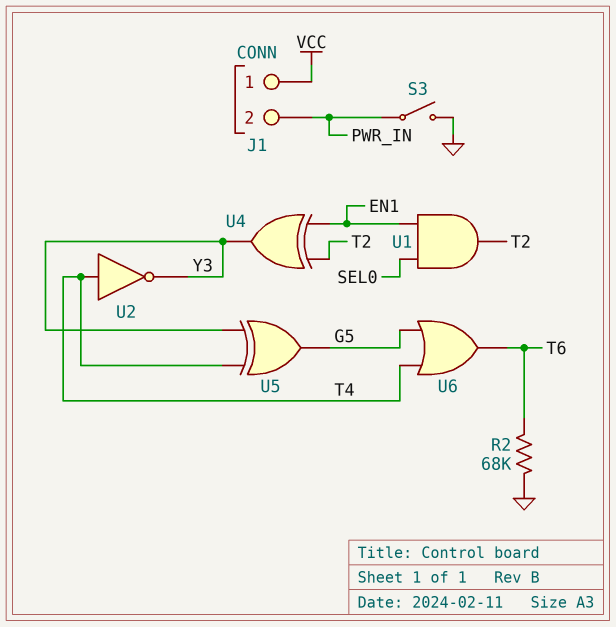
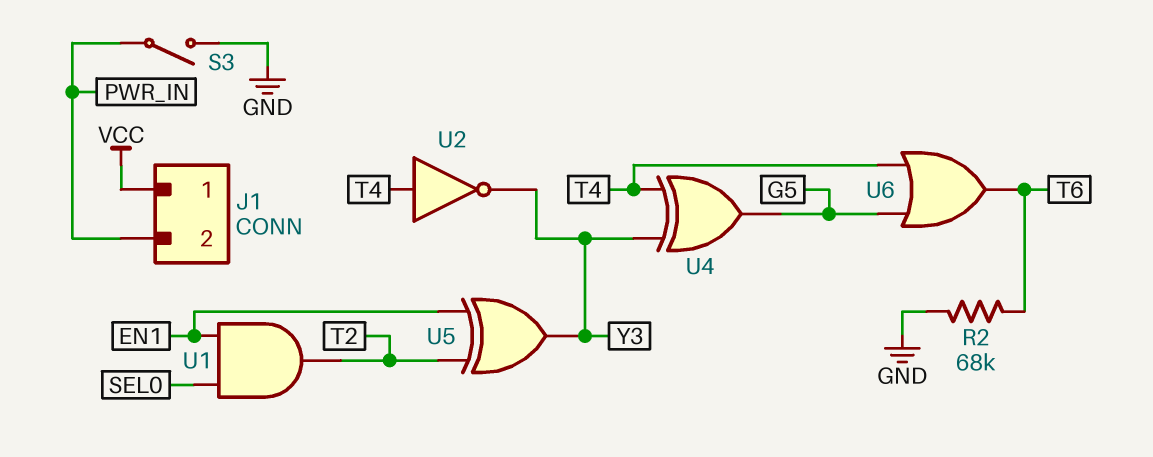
U4: XOR (in EN1, in T2, out Y3) -> XOR (in T4, in Y3, out G5)
U5: XOR (in T4, in Y3, out G5) -> XOR (in EN1, in T2, out Y3)

